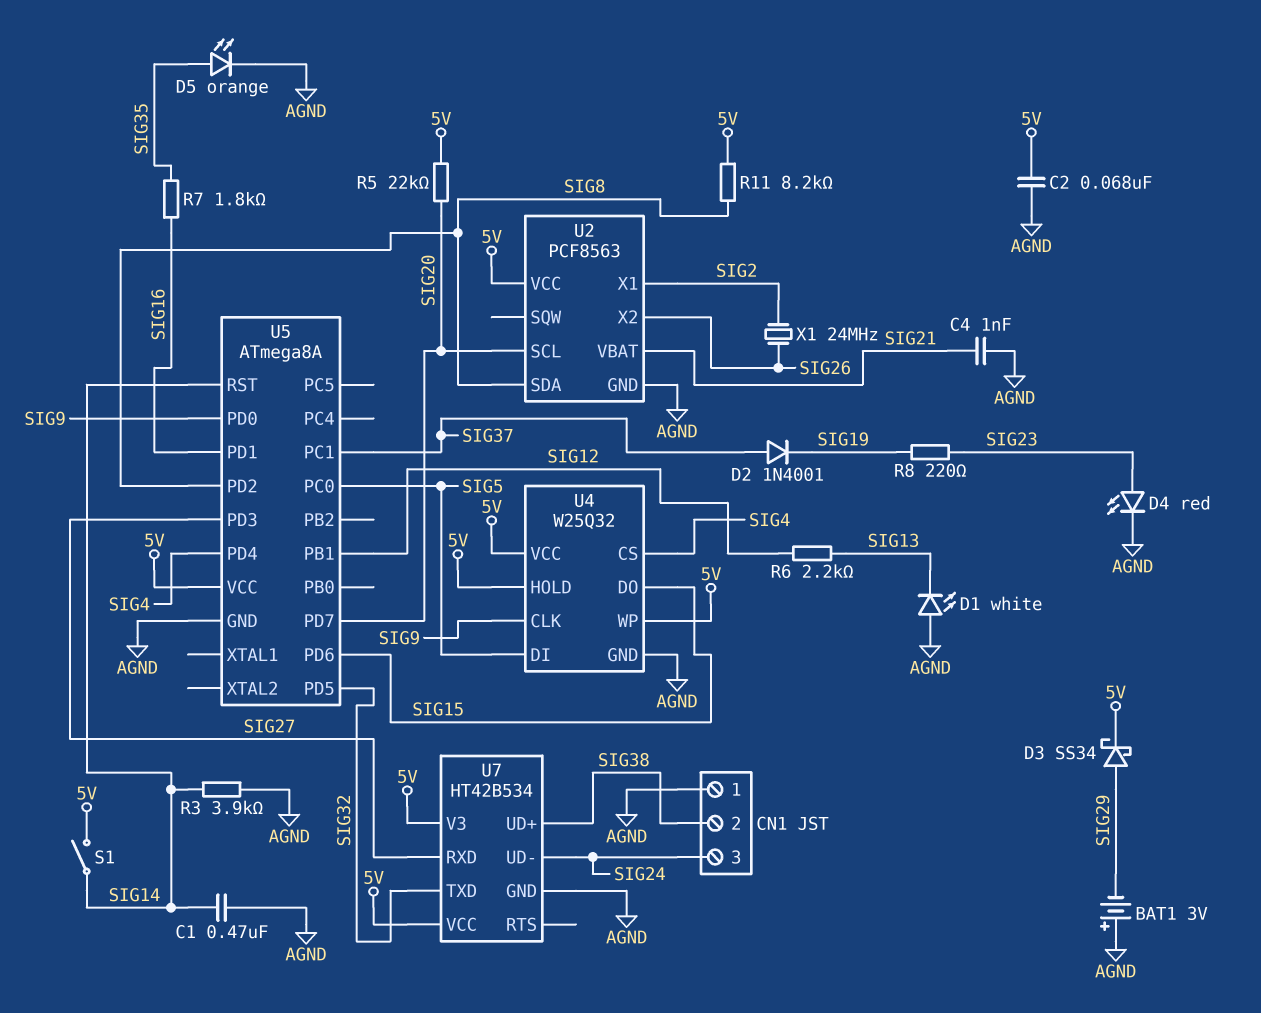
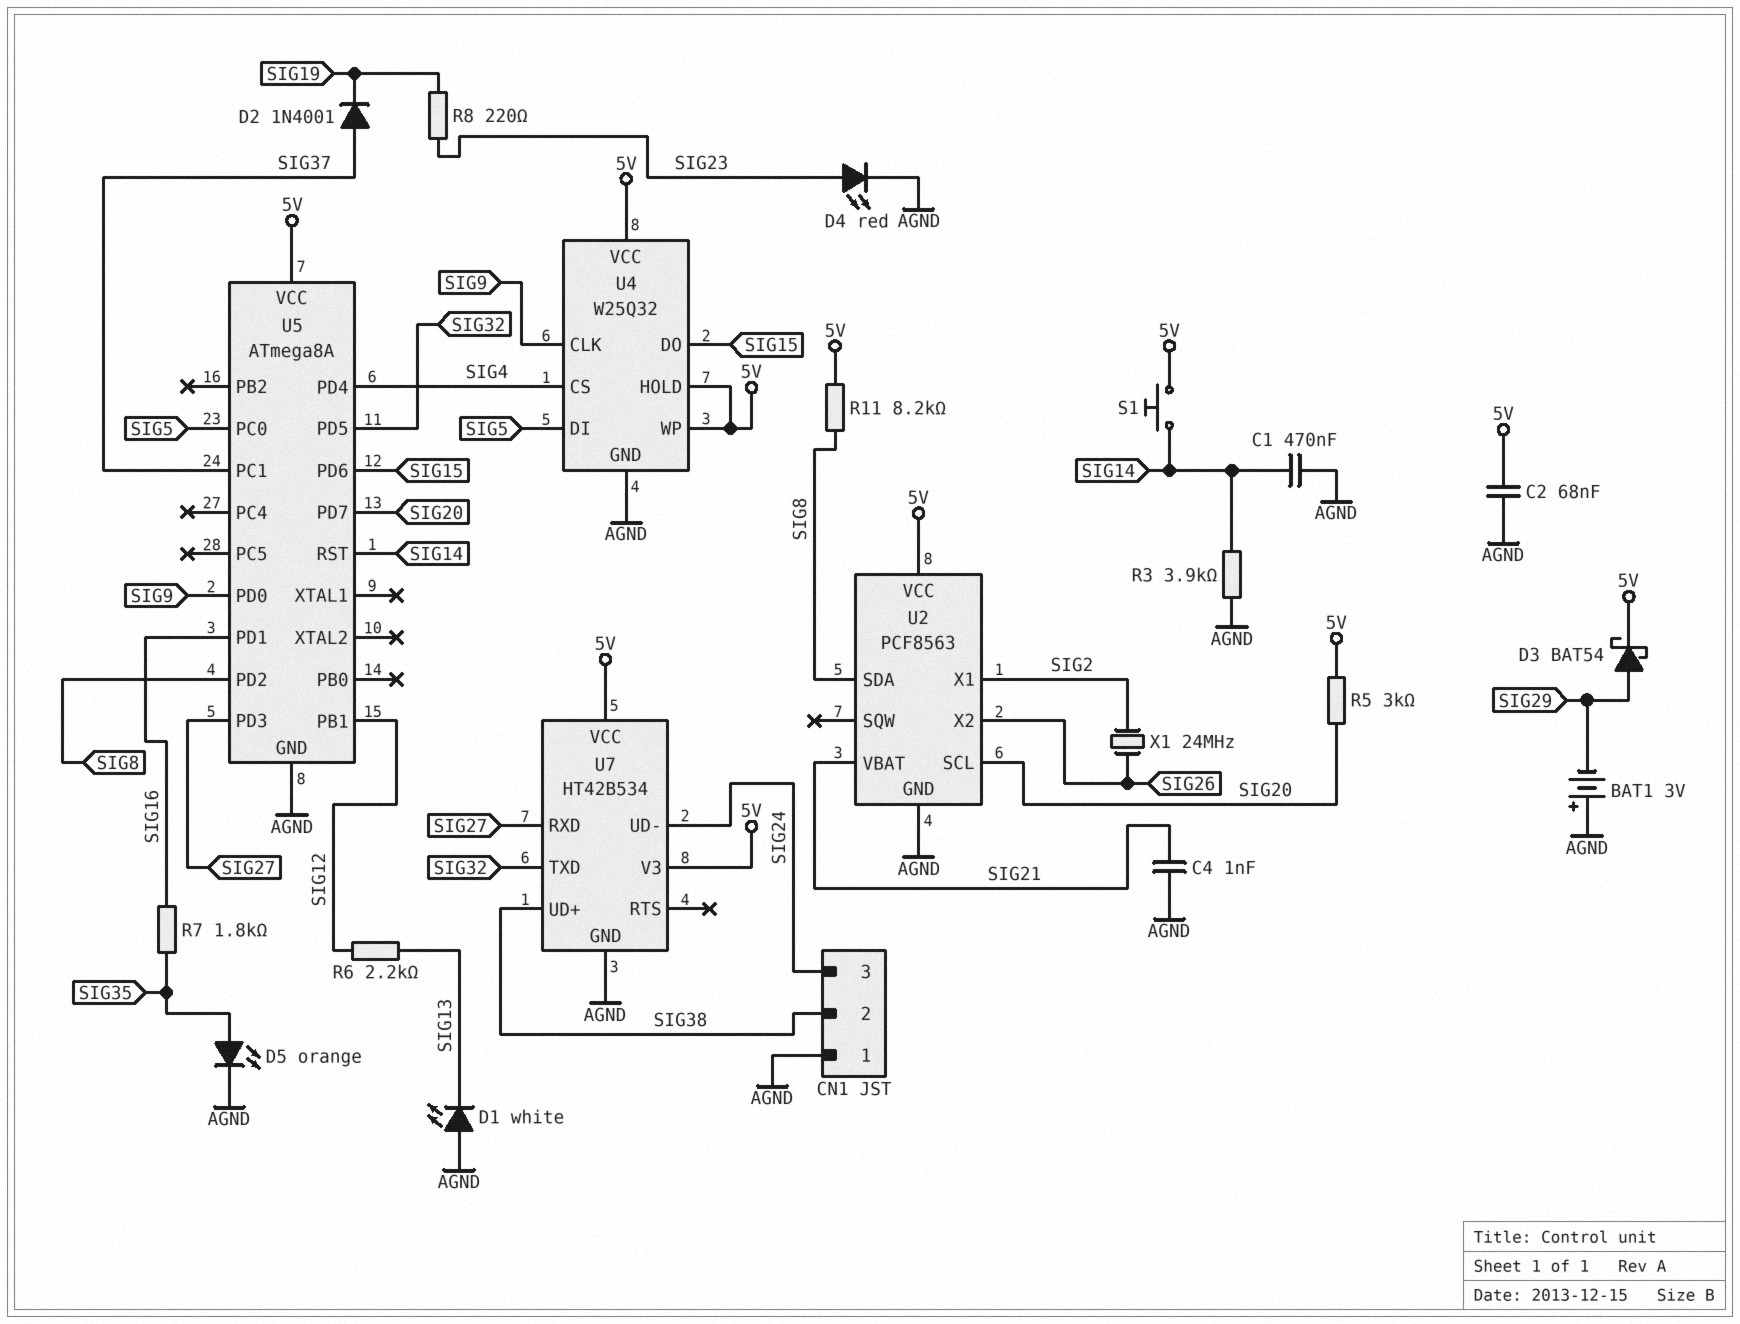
D3: schottky SS34 (A SIG29, K 5V) -> schottky BAT54 (A SIG29, K 5V)
R5: 22k (5V, SIG20) -> 3k (5V, SIG20)
S1: switch (5V, SIG14) -> button (5V, SIG14)

